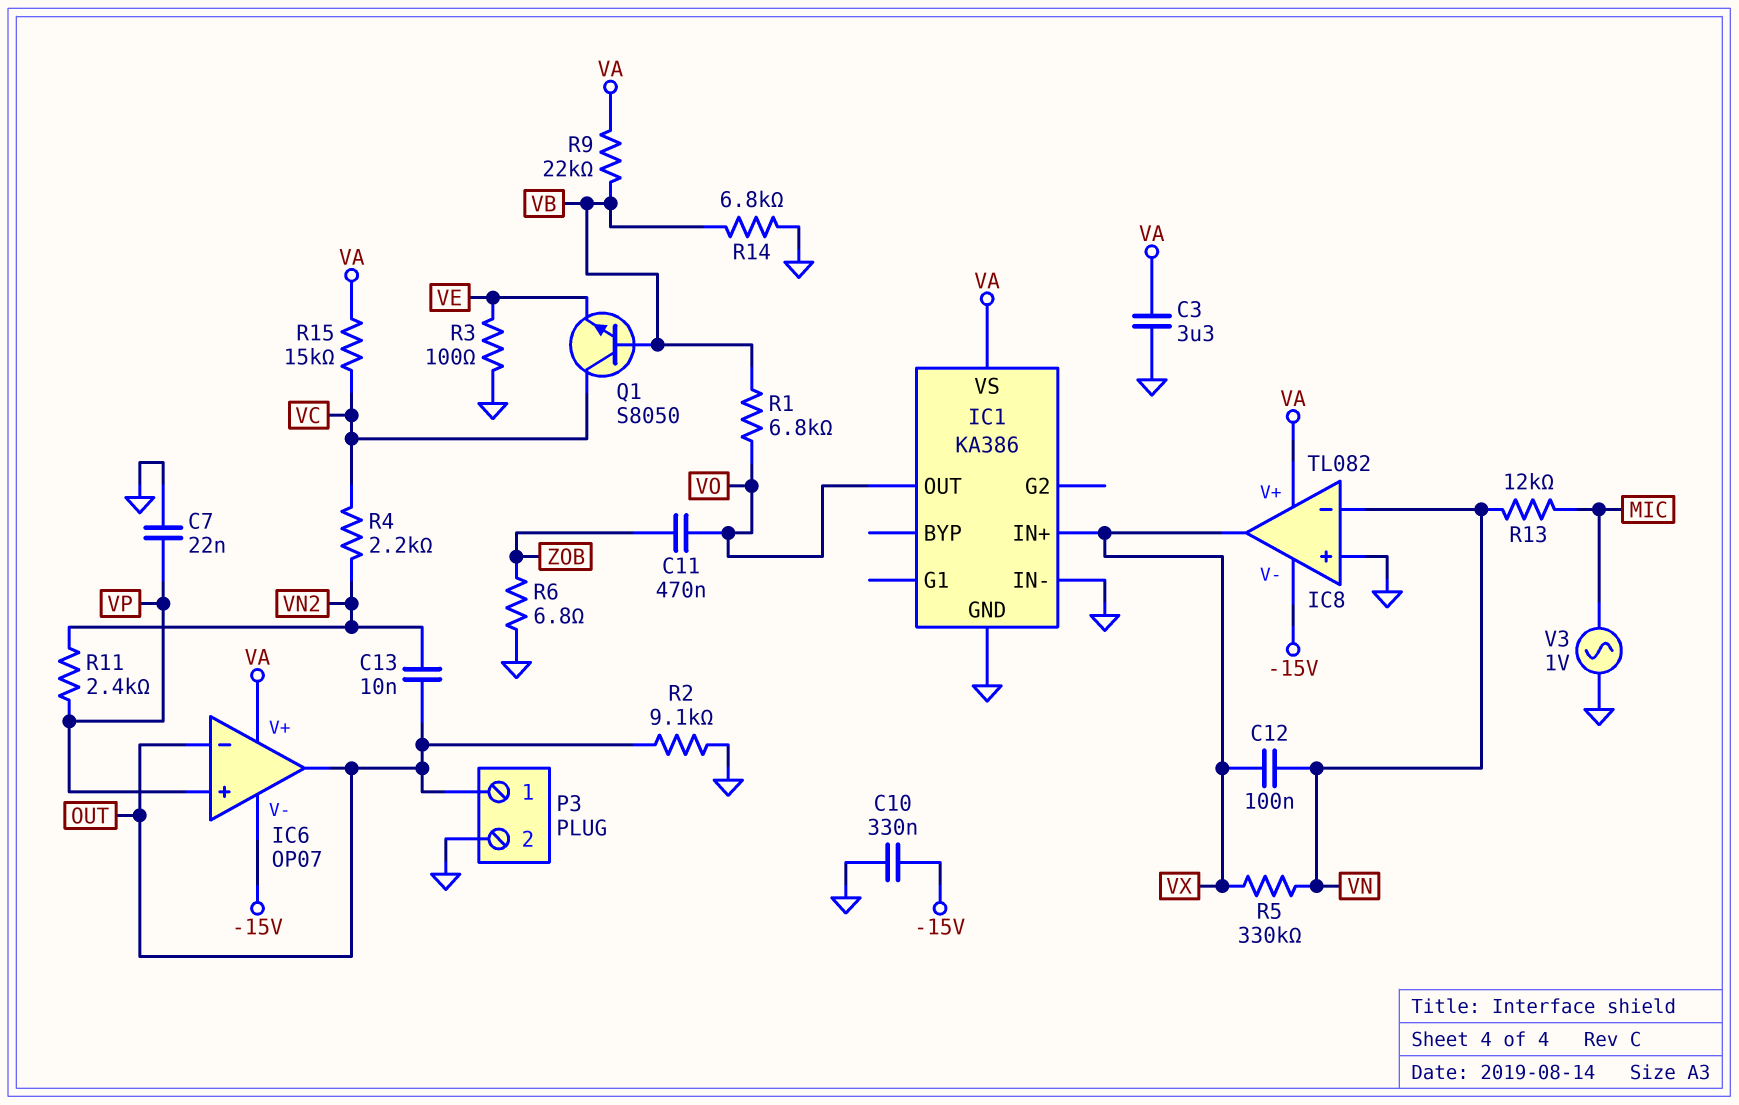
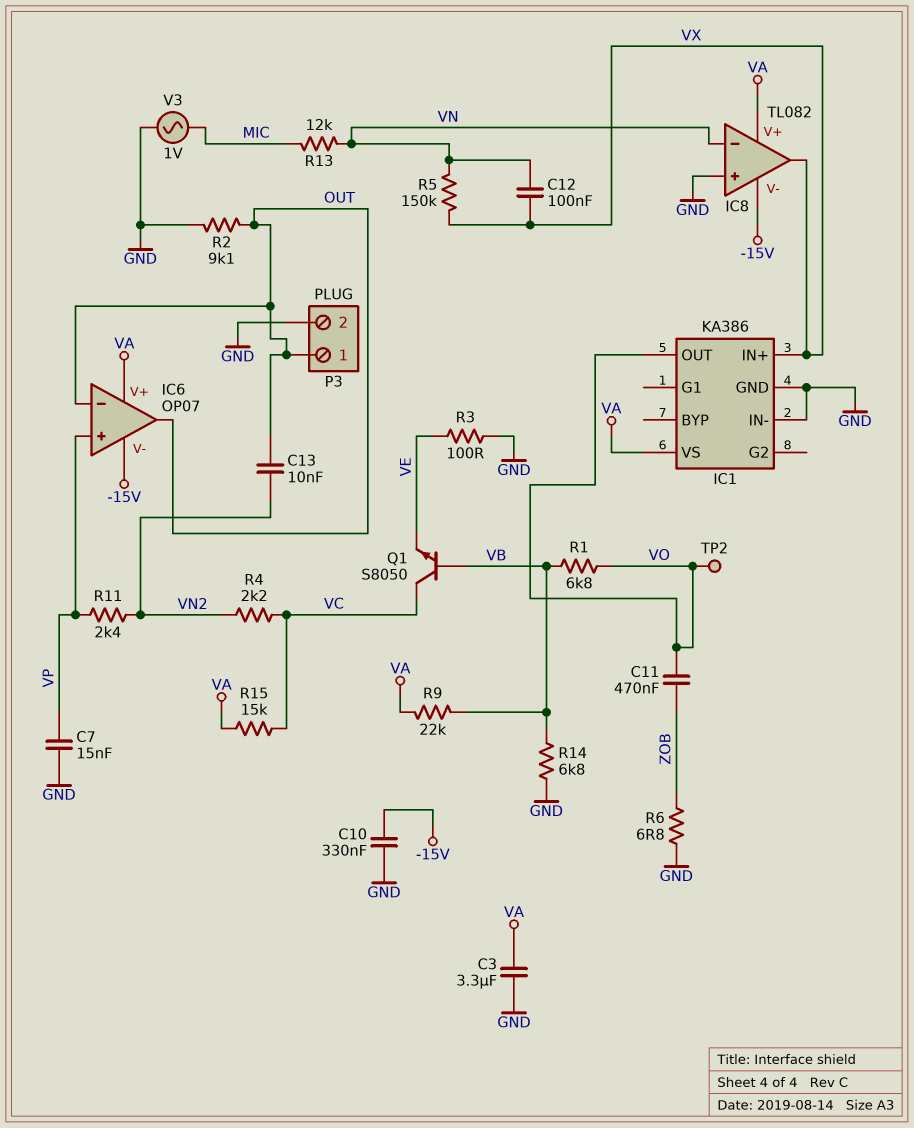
C7: 22nF (GND, VP) -> 15nF (GND, VP)
R5: 330k (VN, VX) -> 150k (VN, VX)
TP2: none -> test point (VO)

